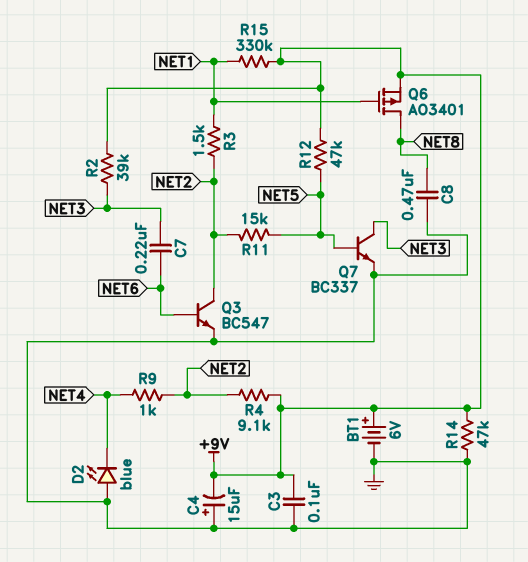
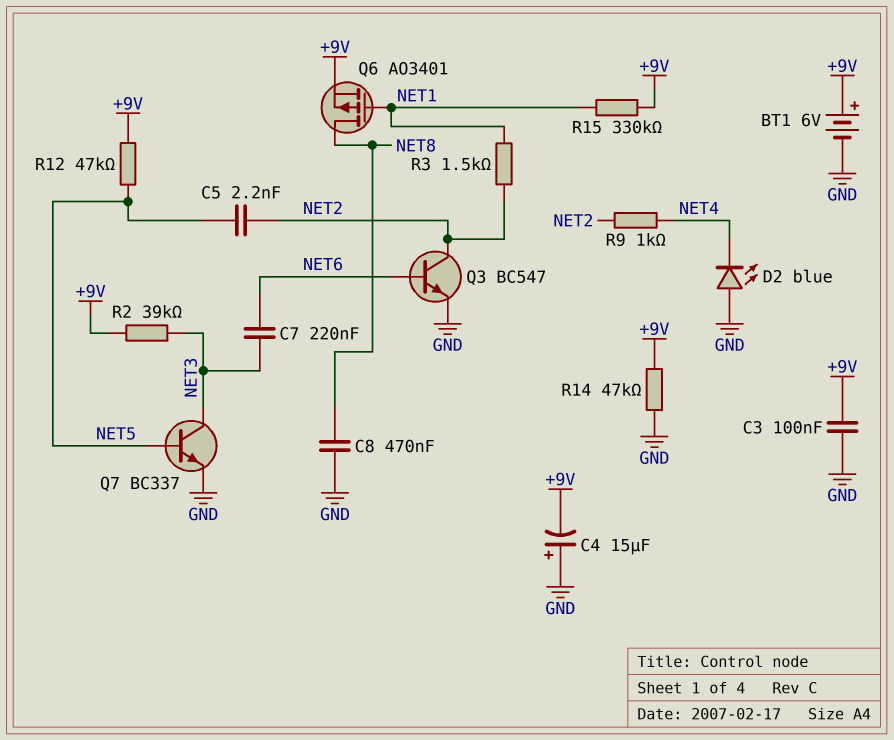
C5: none -> 2.2nF (NET2, NET5)
R4: 9.1k (+9V, NET2) -> none
R11: 15k (NET2, NET5) -> none

